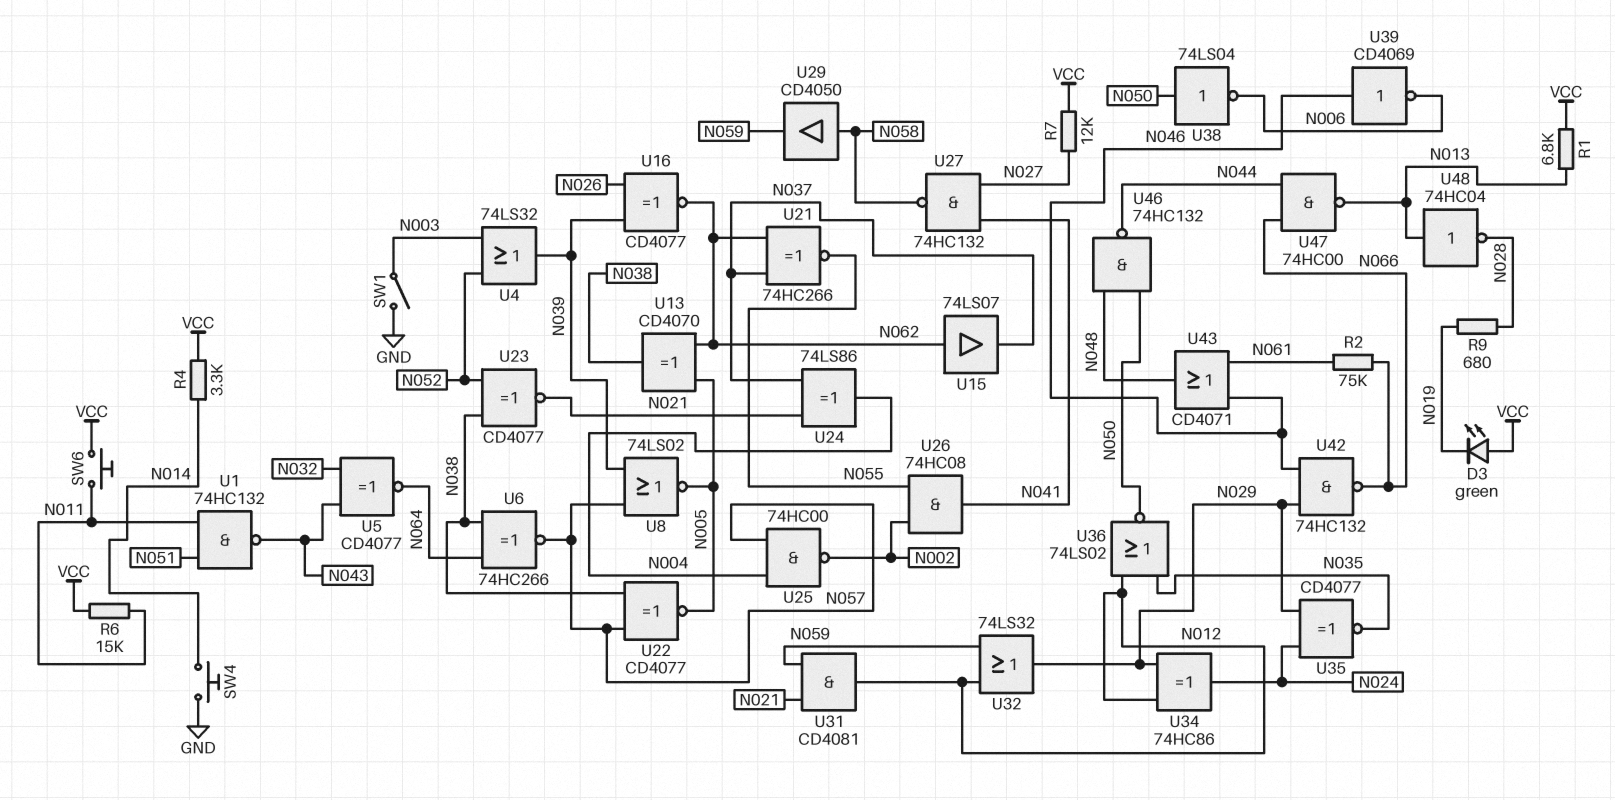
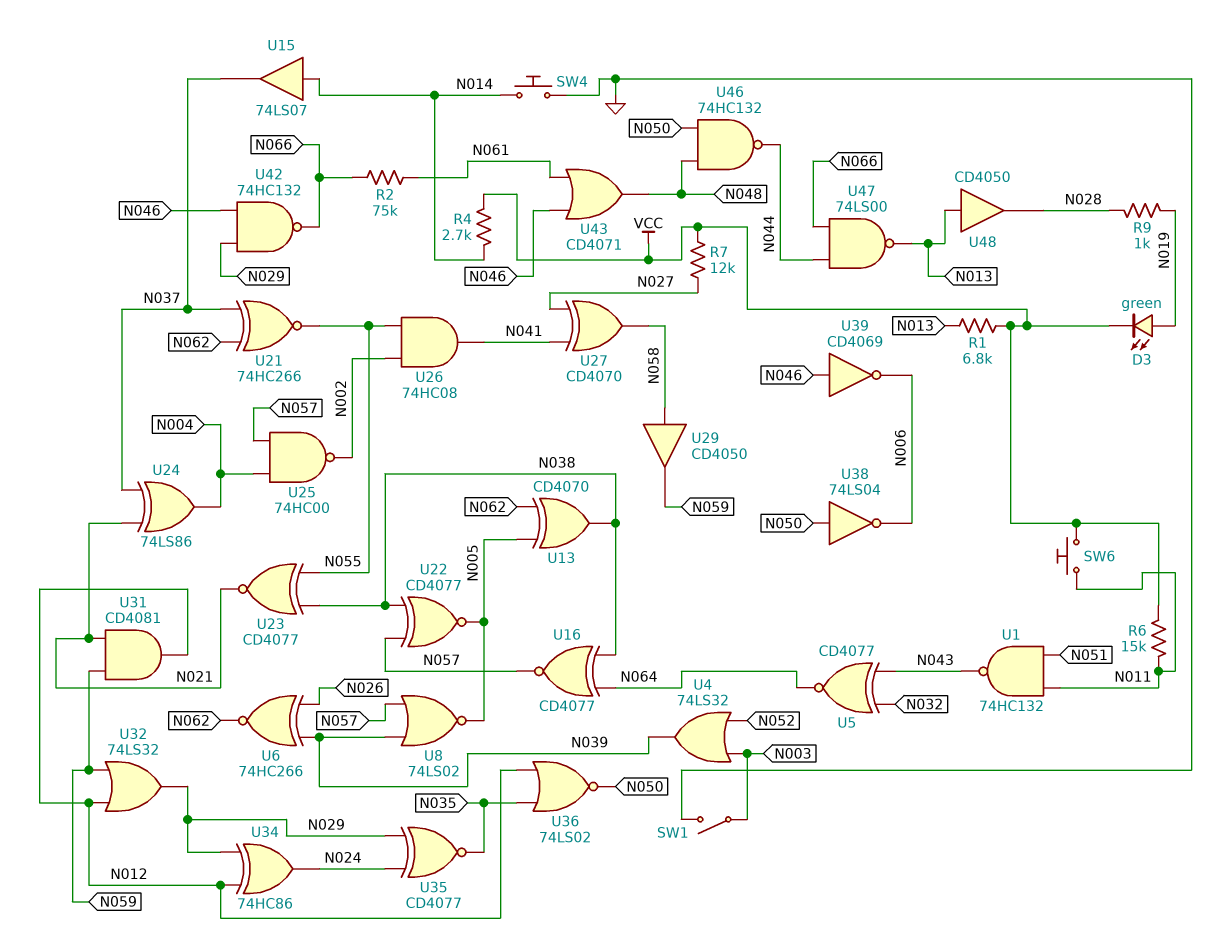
D3: LED green (A VCC, K N019) -> LED green (A N019, K VCC)
R4: 3.3k (N014, VCC) -> 2.7k (N014, VCC)
R9: 680 (N019, N028) -> 1k (N019, N028)
U6: XNOR 74HC266 (in N038, in N064, out N057) -> XNOR 74HC266 (in N026, in N039, out N062)
U15: buffer 74LS07 (in N062, out N037) -> buffer 74LS07 (in N014, out N037)
U16: XNOR CD4077 (in N026, in N039, out N062) -> XNOR CD4077 (in N038, in N064, out N057)
U23: XNOR CD4077 (in N038, in N052, out N021) -> XNOR CD4077 (in N038, in N055, out N021)
U27: NAND 74HC132 (in N027, in N041, out N058) -> XOR CD4070 (in N027, in N041, out N058)
U47: NAND 74HC00 (in N044, in N066, out N013) -> NAND 74LS00 (in N044, in N066, out N013)
U48: NOT 74HC04 (in N013, out N028) -> buffer CD4050 (in N013, out N028)

